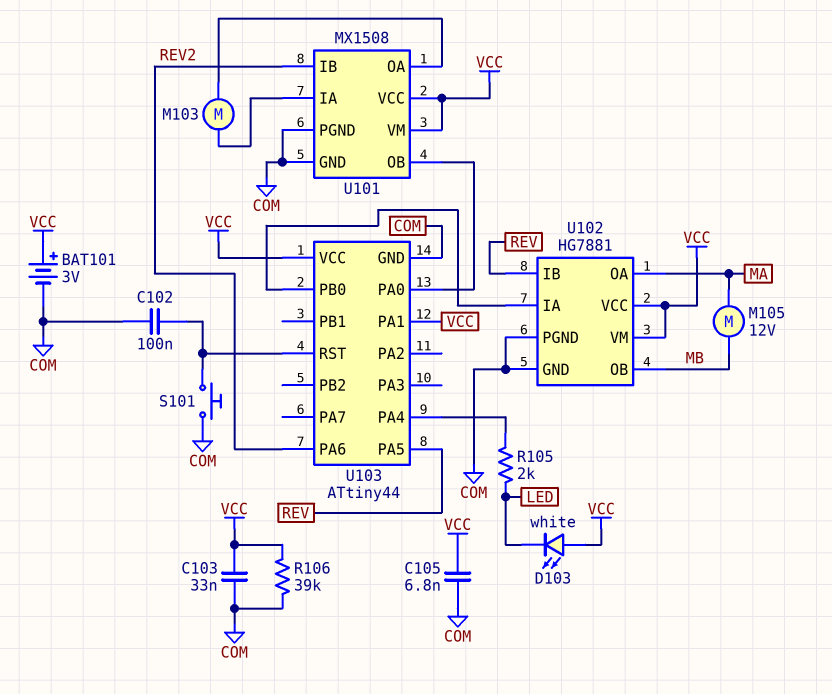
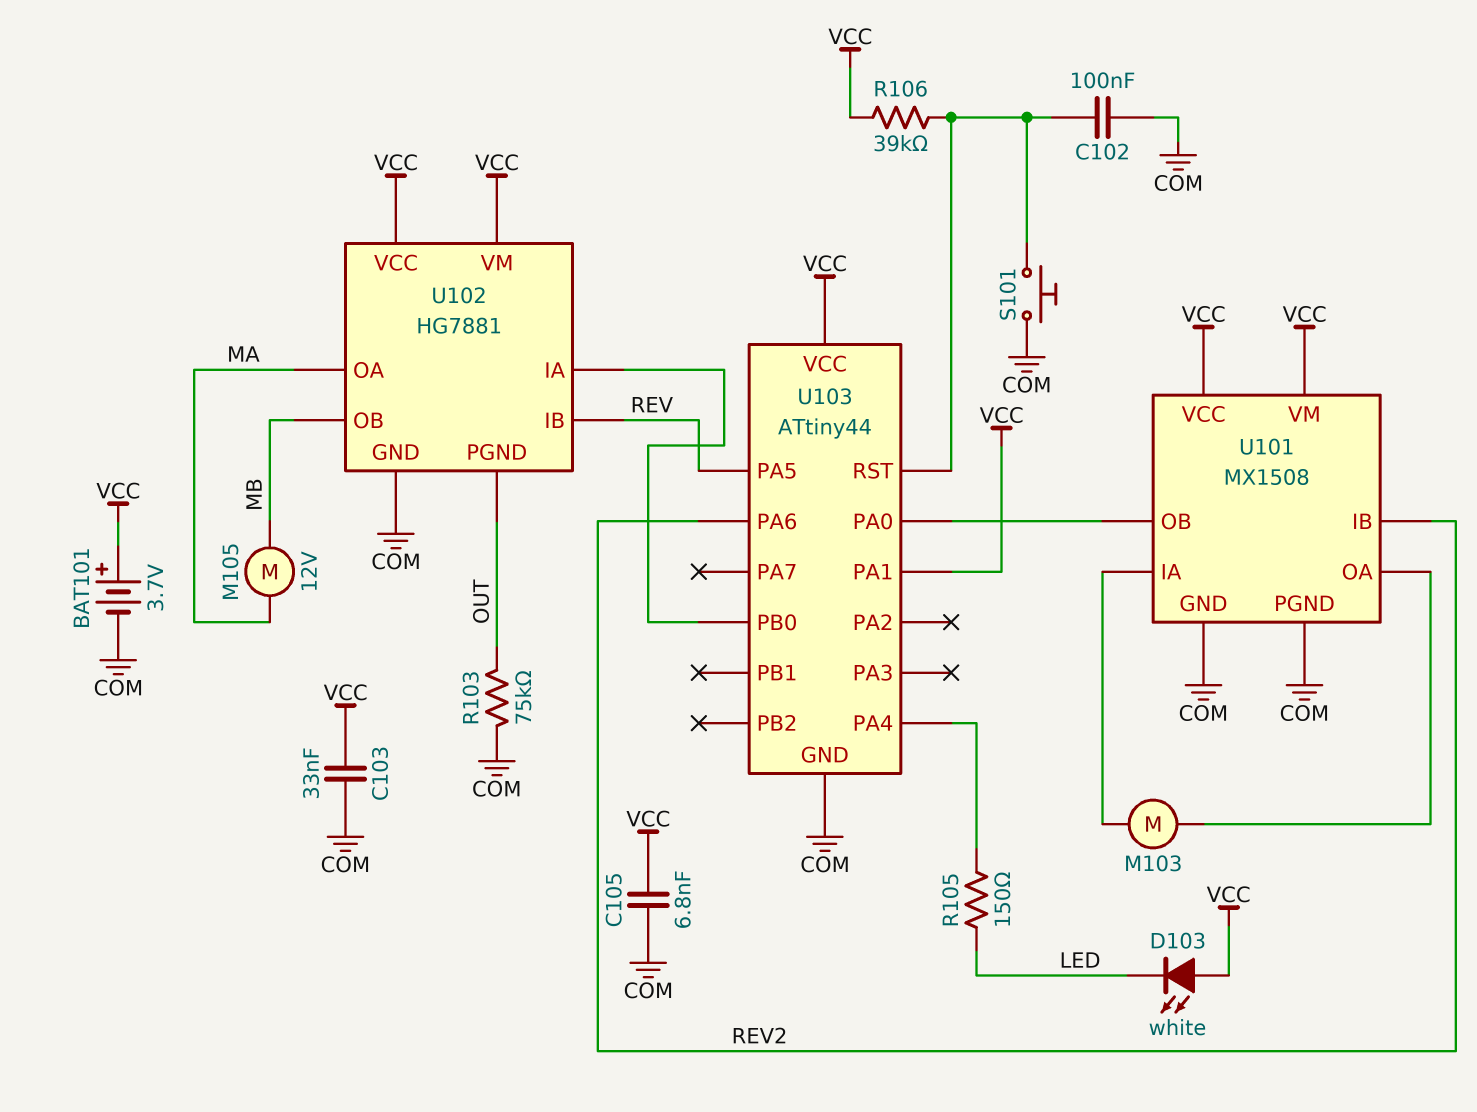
BAT101: 3V (plus VCC, minus COM) -> 3.7V (plus VCC, minus COM)
R103: none -> 75k (COM, OUT)
R105: 2k (LED, U103/PA4) -> 150 (LED, U103/PA4)
R106: 39k (COM, VCC) -> 39k (U103/RST, VCC)
U102 pin PGND: COM -> OUT

